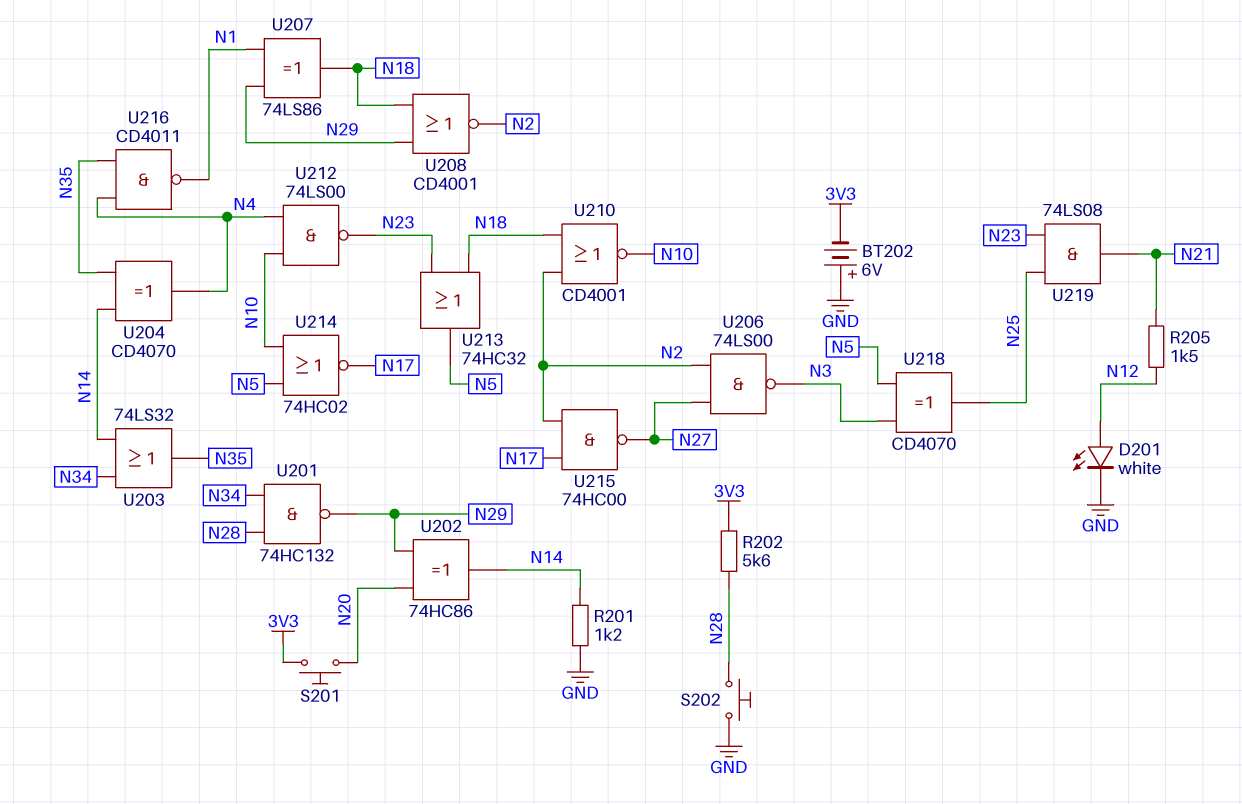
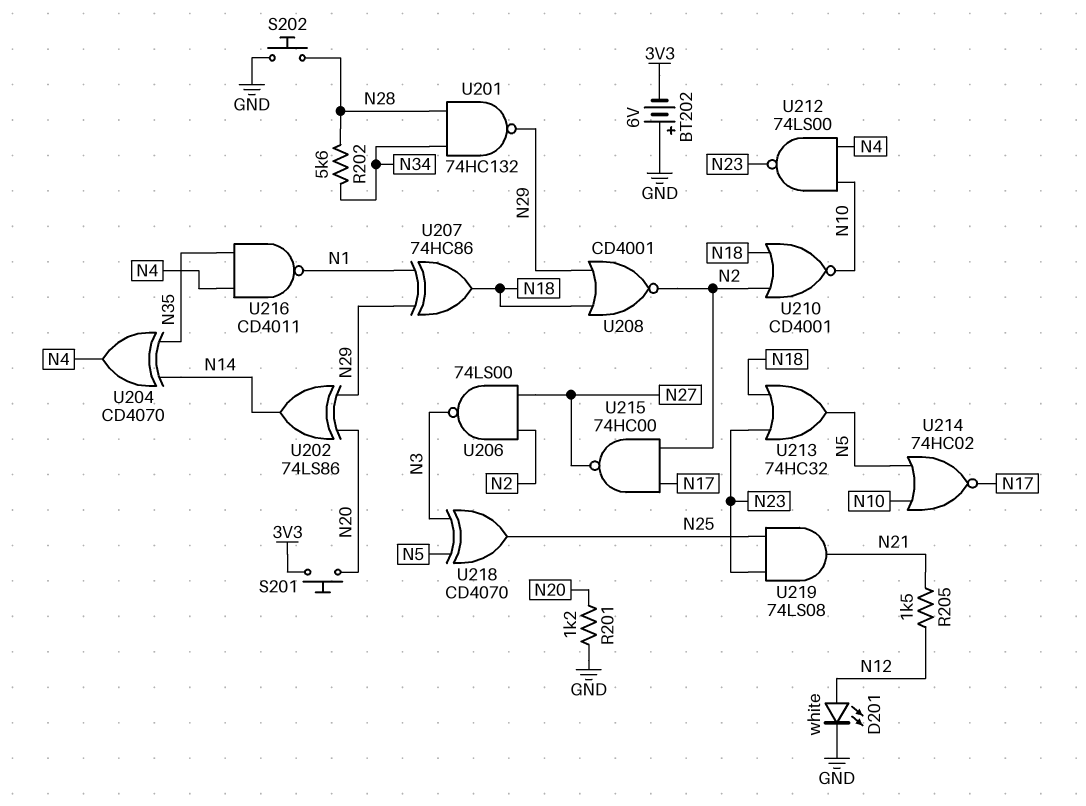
R201: 1.2k (GND, N14) -> 1.2k (GND, N20)
R202: 5.6k (3V3, N28) -> 5.6k (N28, N34)
U202: XOR 74HC86 (in N20, in N29, out N14) -> XOR 74LS86 (in N20, in N29, out N14)
U203: OR 74LS32 (in N14, in N34, out N35) -> none
U207: XOR 74LS86 (in N1, in N29, out N18) -> XOR 74HC86 (in N1, in N29, out N18)

